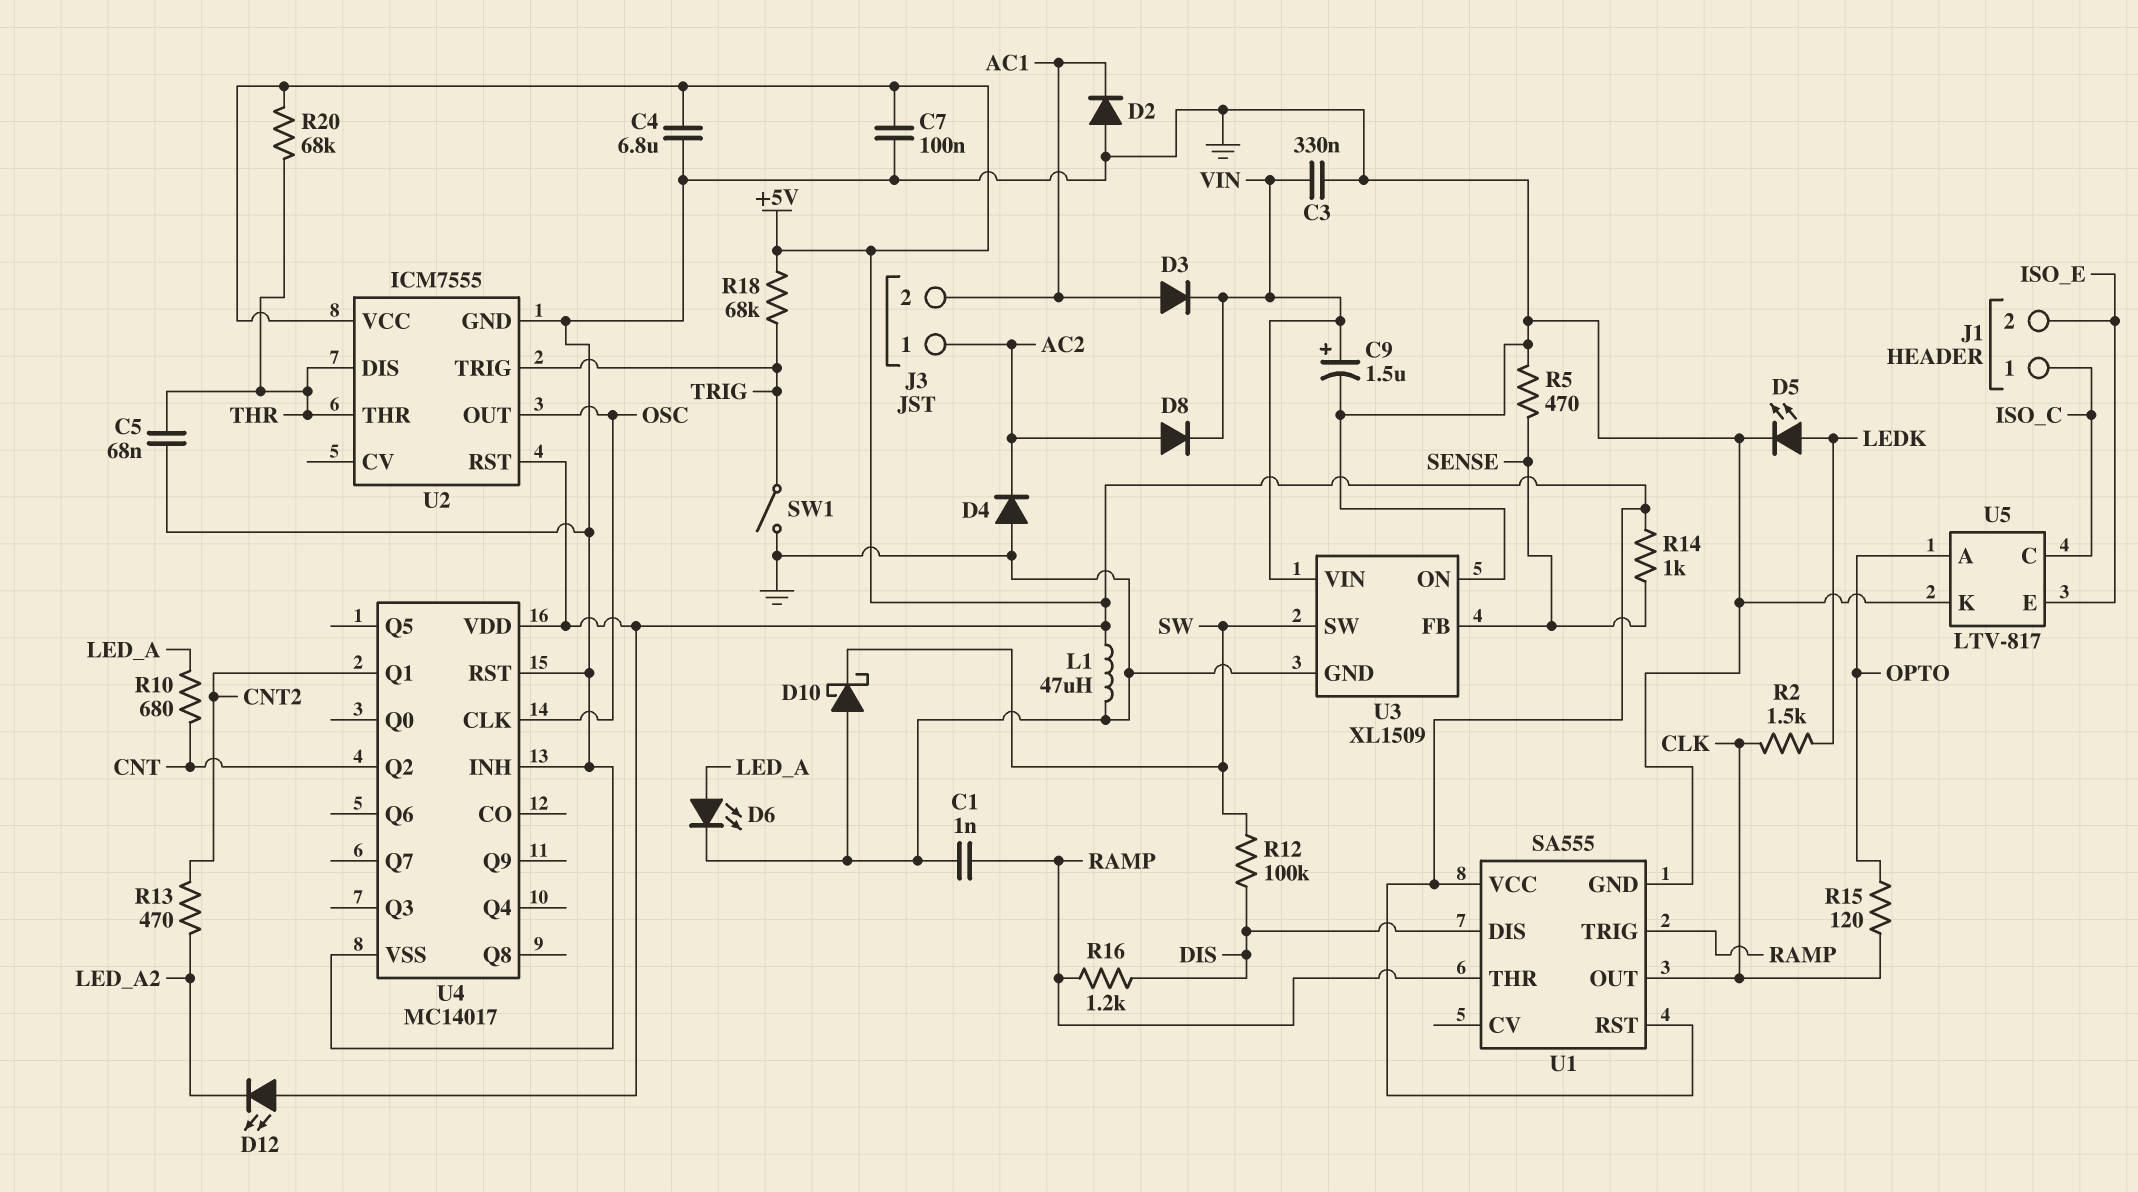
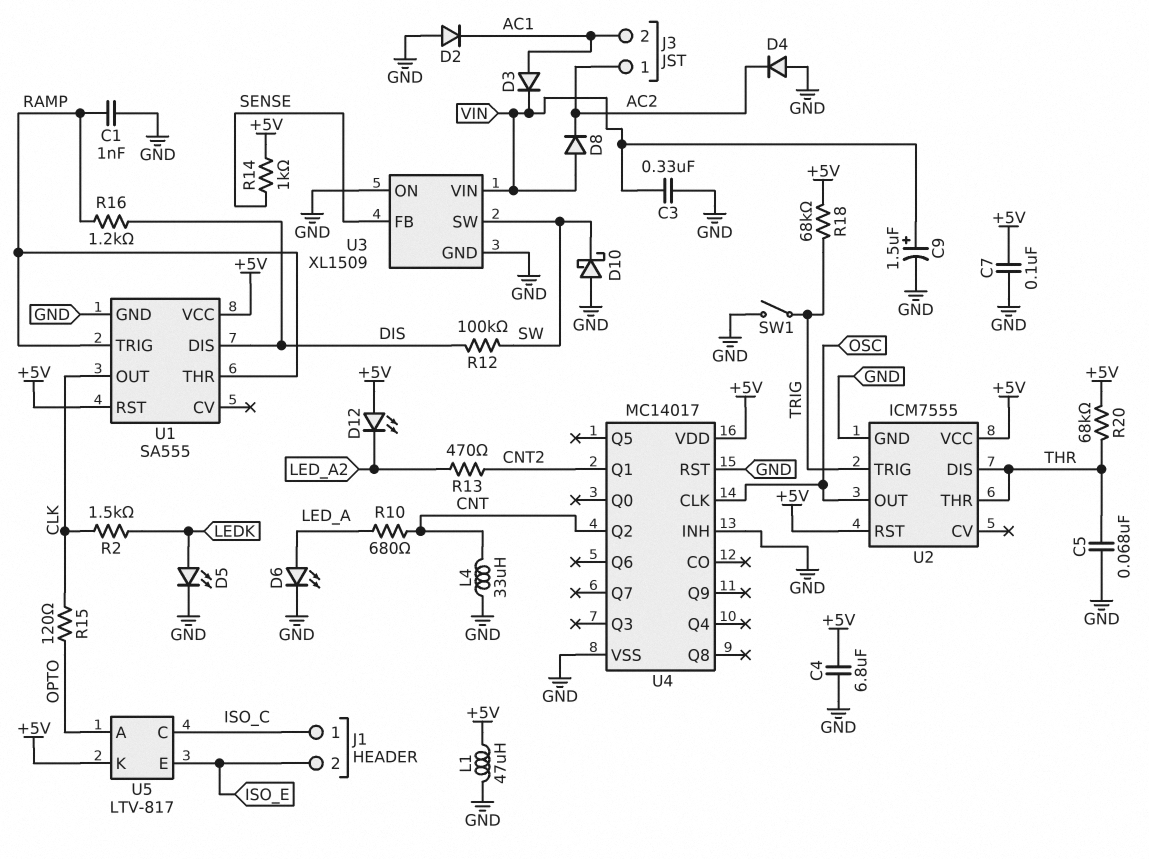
D8: diode (A AC2, K VIN) -> diode (A VIN, K AC2)
L4: none -> 33uH (CNT, GND)
R5: 470 (GND, SENSE) -> none
U5 pin K: GND -> +5V

